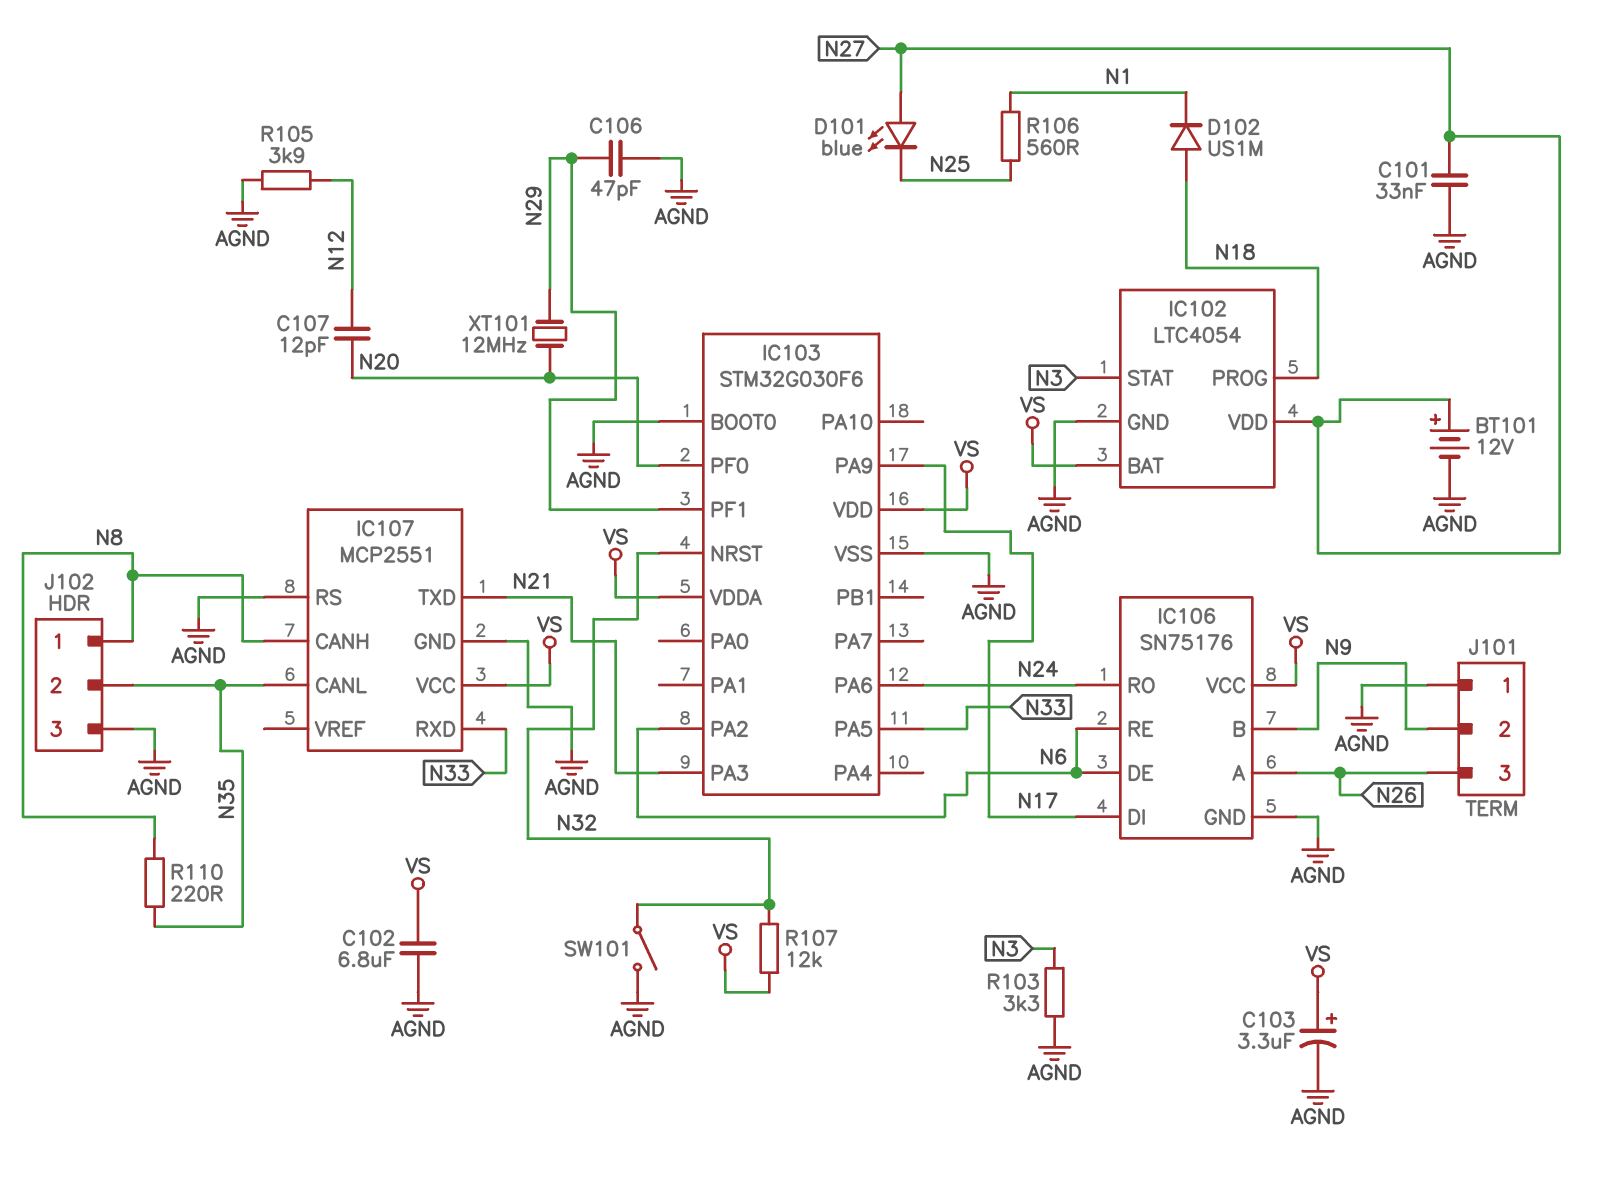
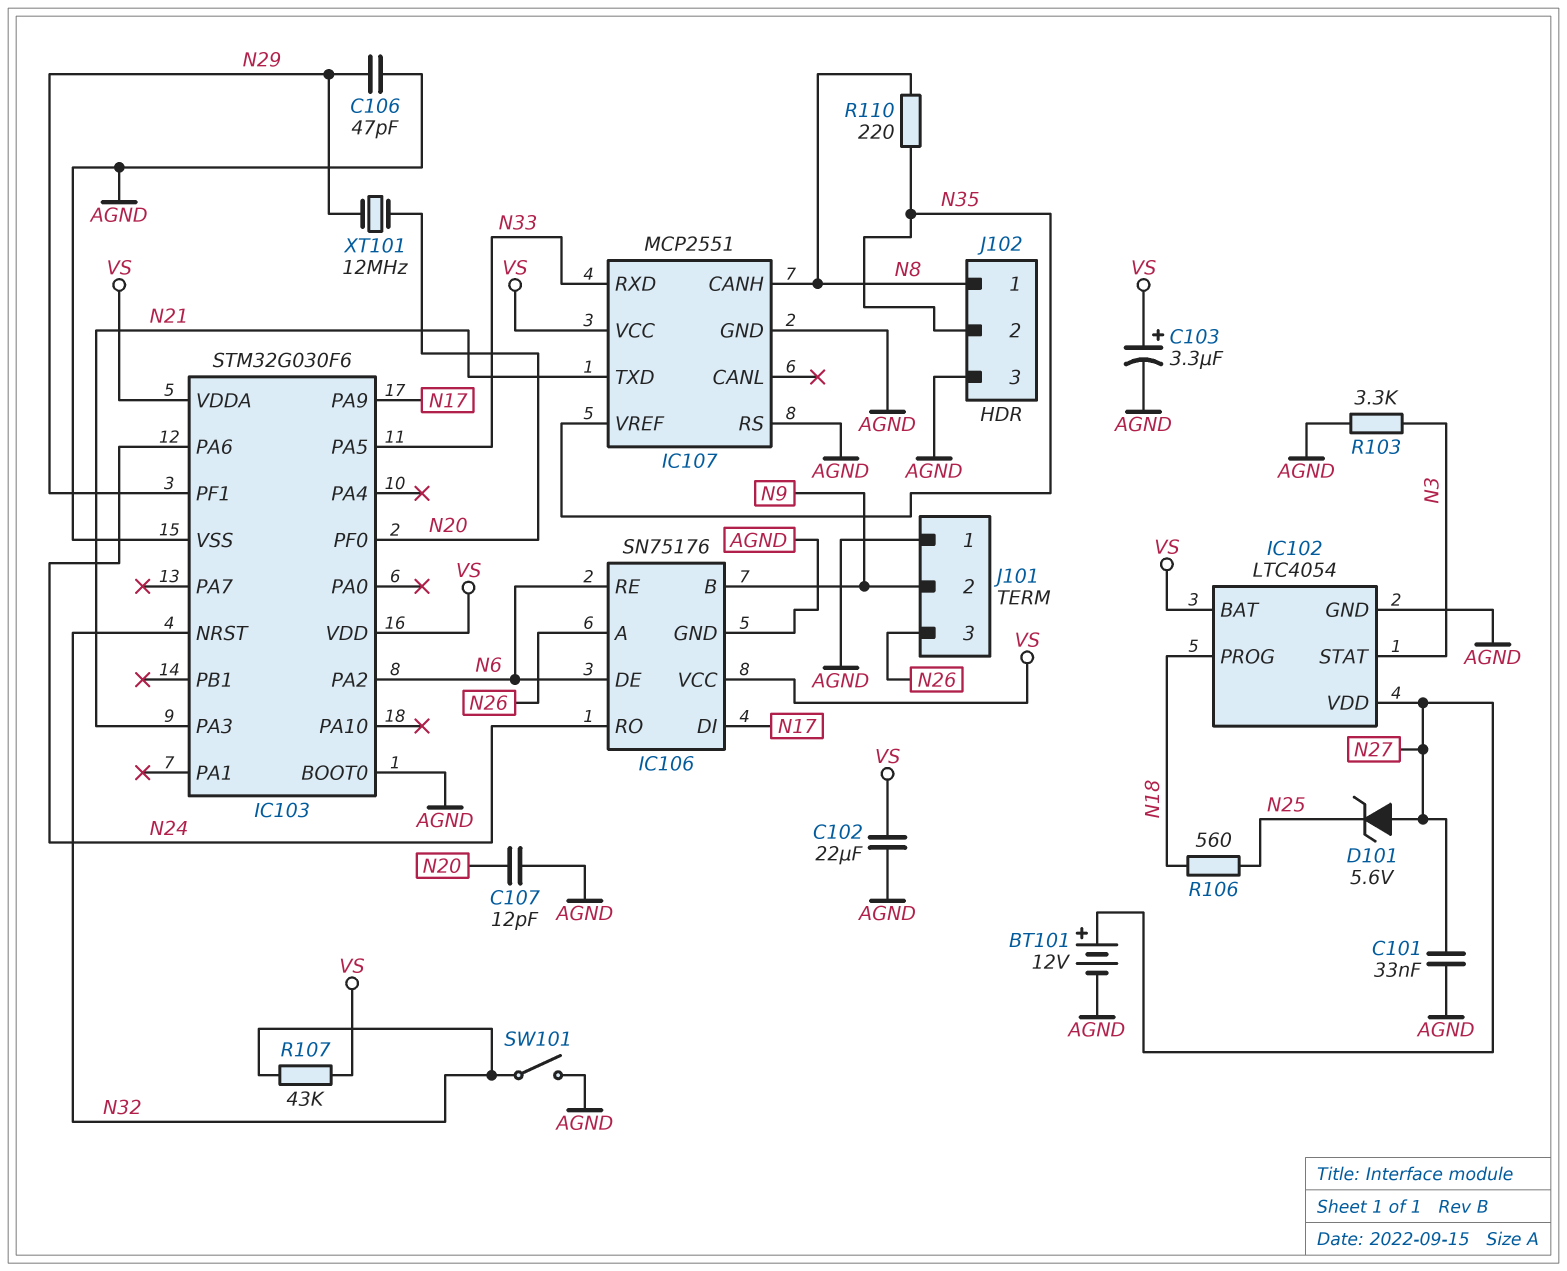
C102: 6.8uF (AGND, VS) -> 22uF (AGND, VS)
C107: 12pF (N12, N20) -> 12pF (AGND, N20)
D101: LED blue (A N27, K N25) -> zener 5.6V (A N27, K N25)
D102: diode US1M (A N18, K N1) -> none
IC107 pin CANL: N35 -> none
IC107 pin VREF: none -> N35
R105: 3.9k (AGND, N12) -> none
R106: 560 (N1, N25) -> 560 (N18, N25)
R107: 12k (N32, VS) -> 43k (N32, VS)

